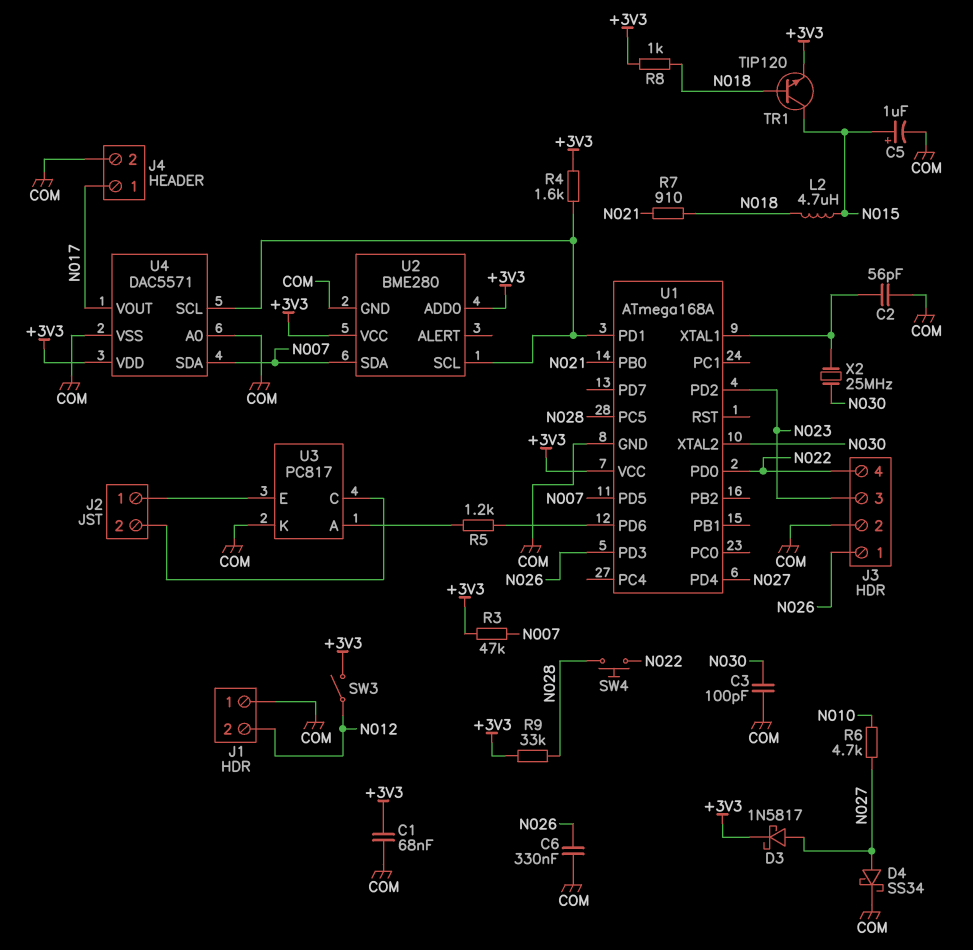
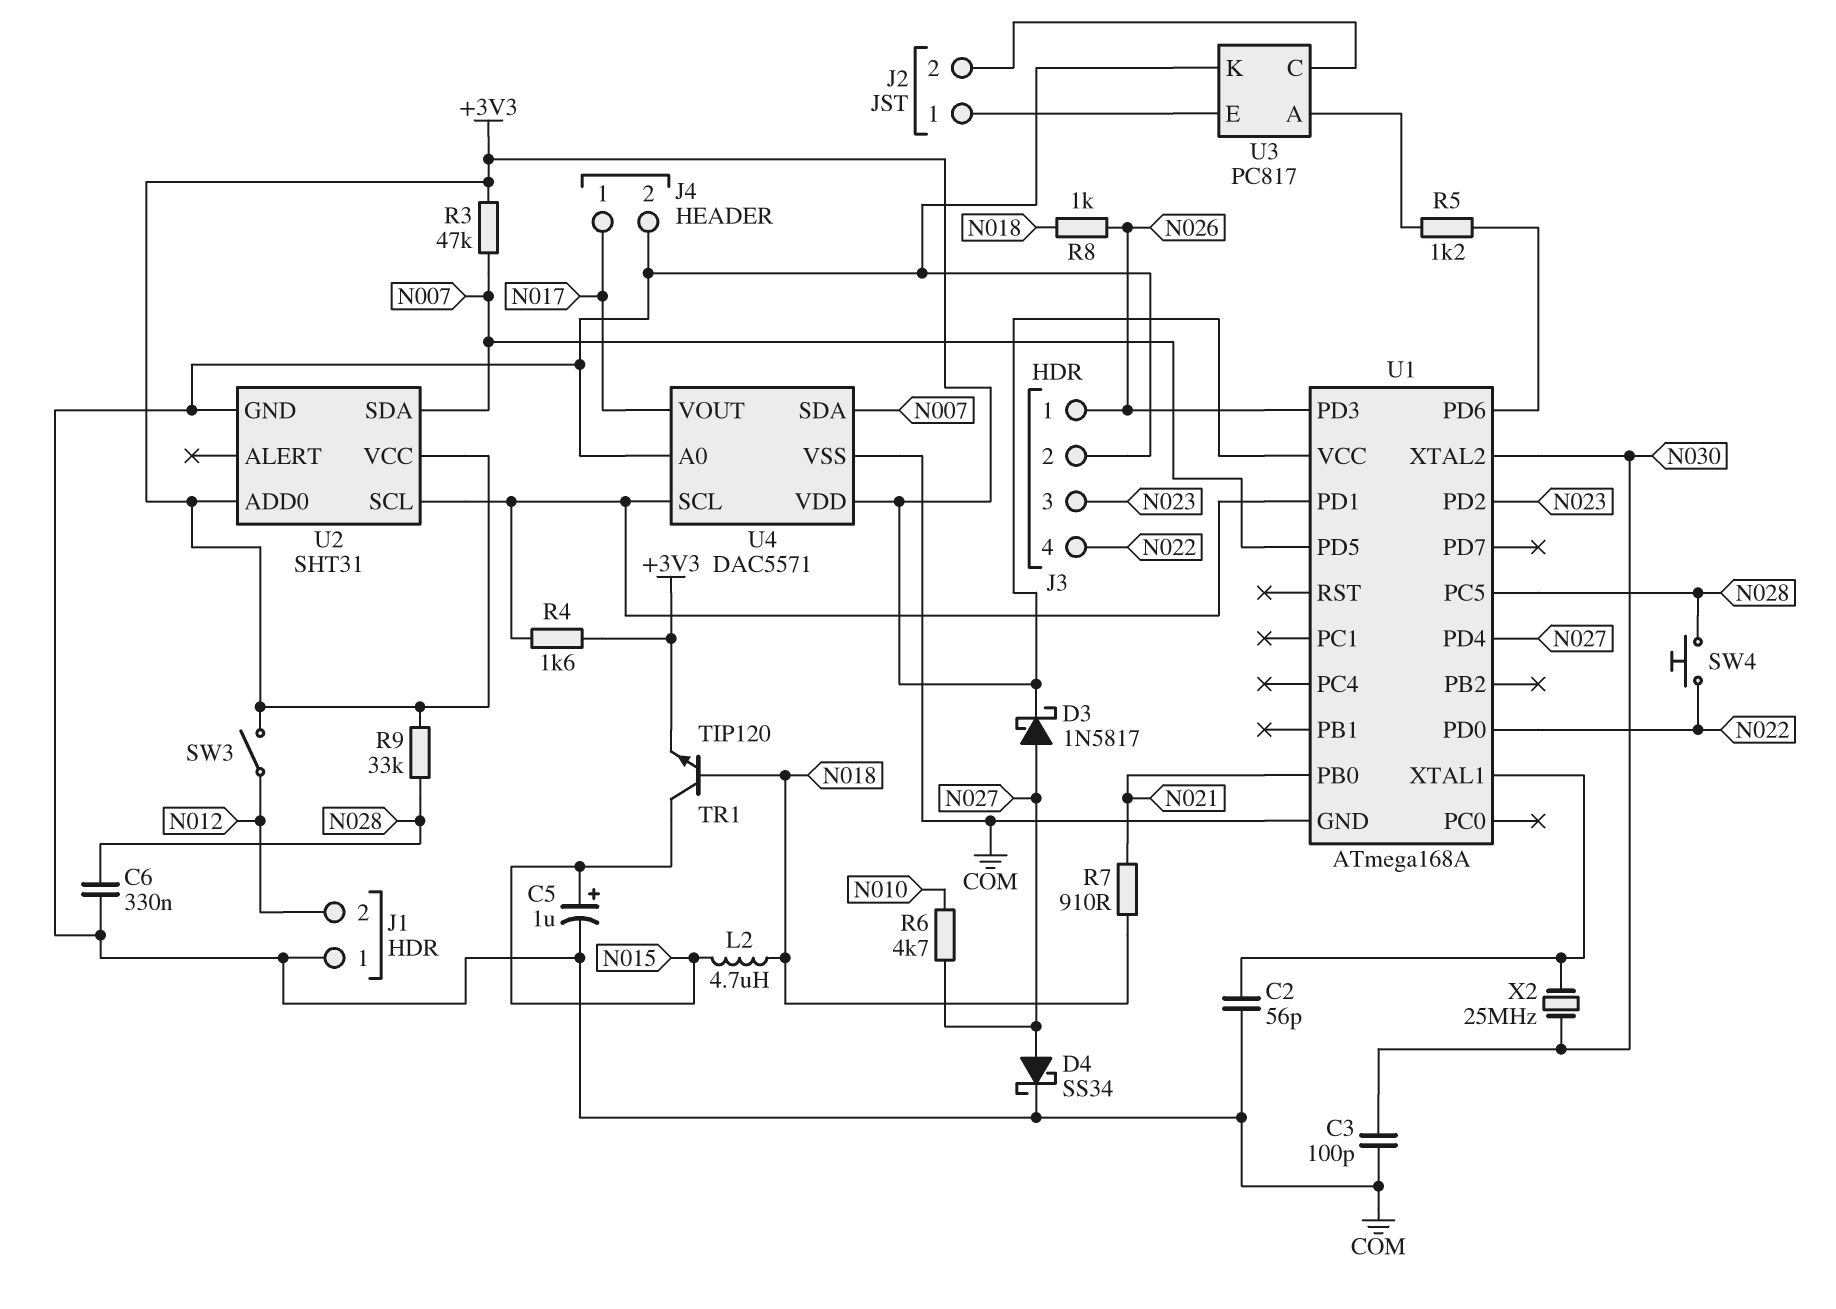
C1: 68nF (+3V3, COM) -> none
C6: 330nF (COM, N026) -> 330nF (COM, N028)
R8: 1k (+3V3, N018) -> 1k (N018, N026)
U2: BME280 -> SHT31

